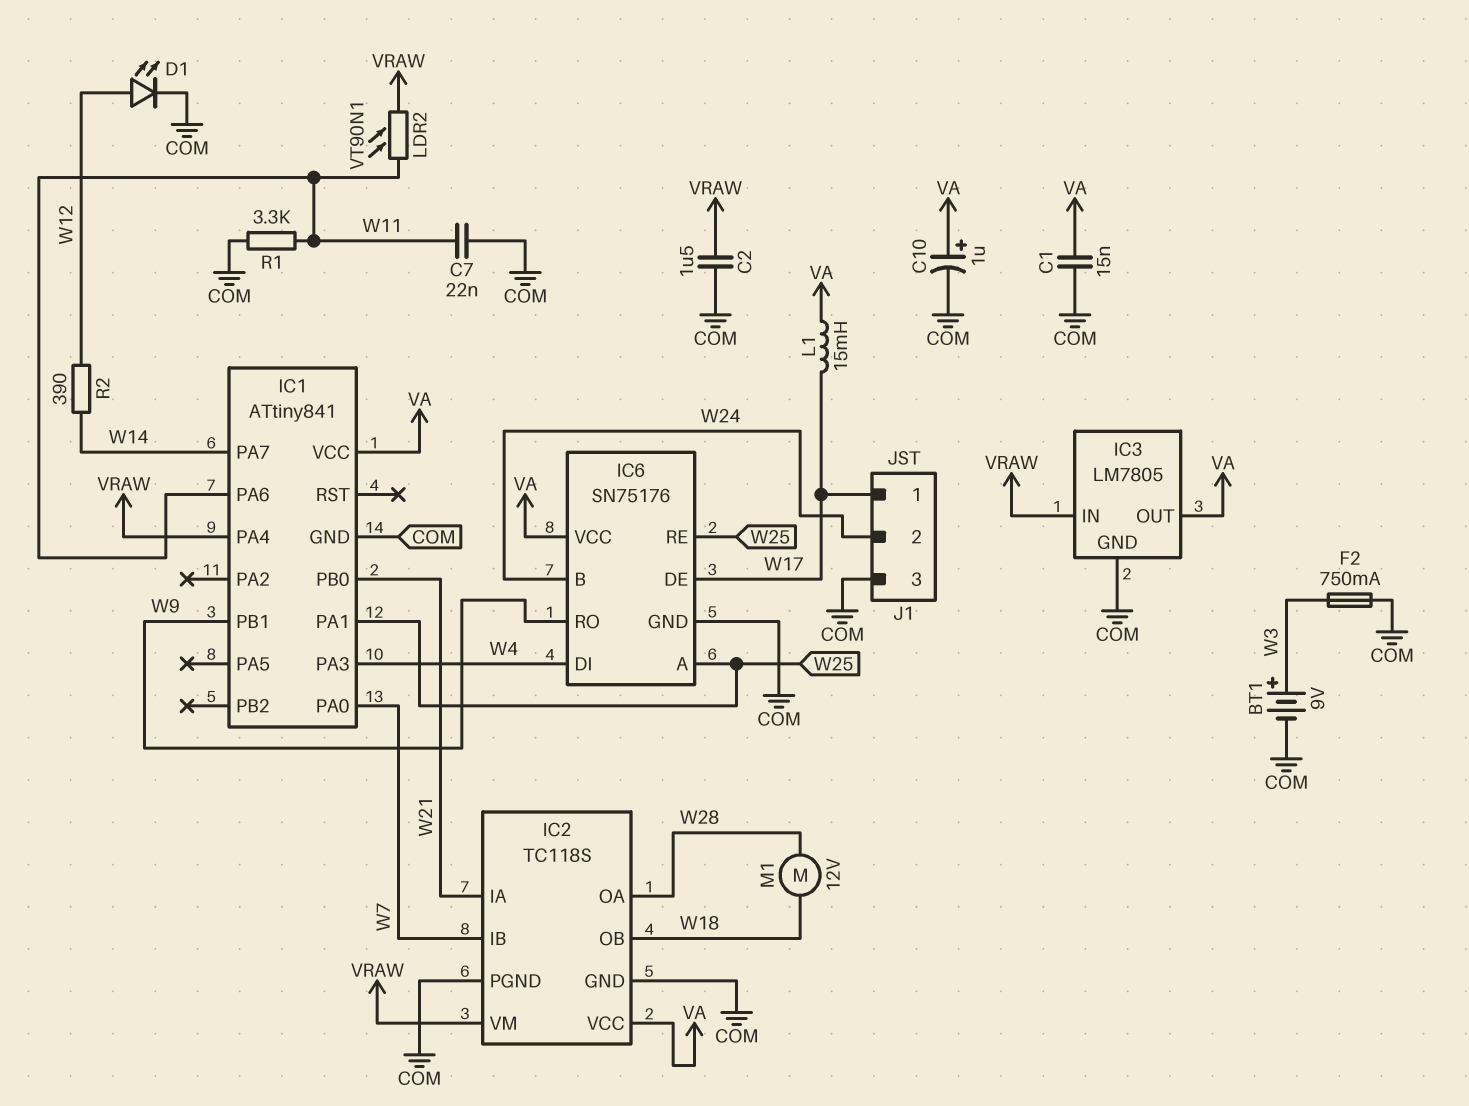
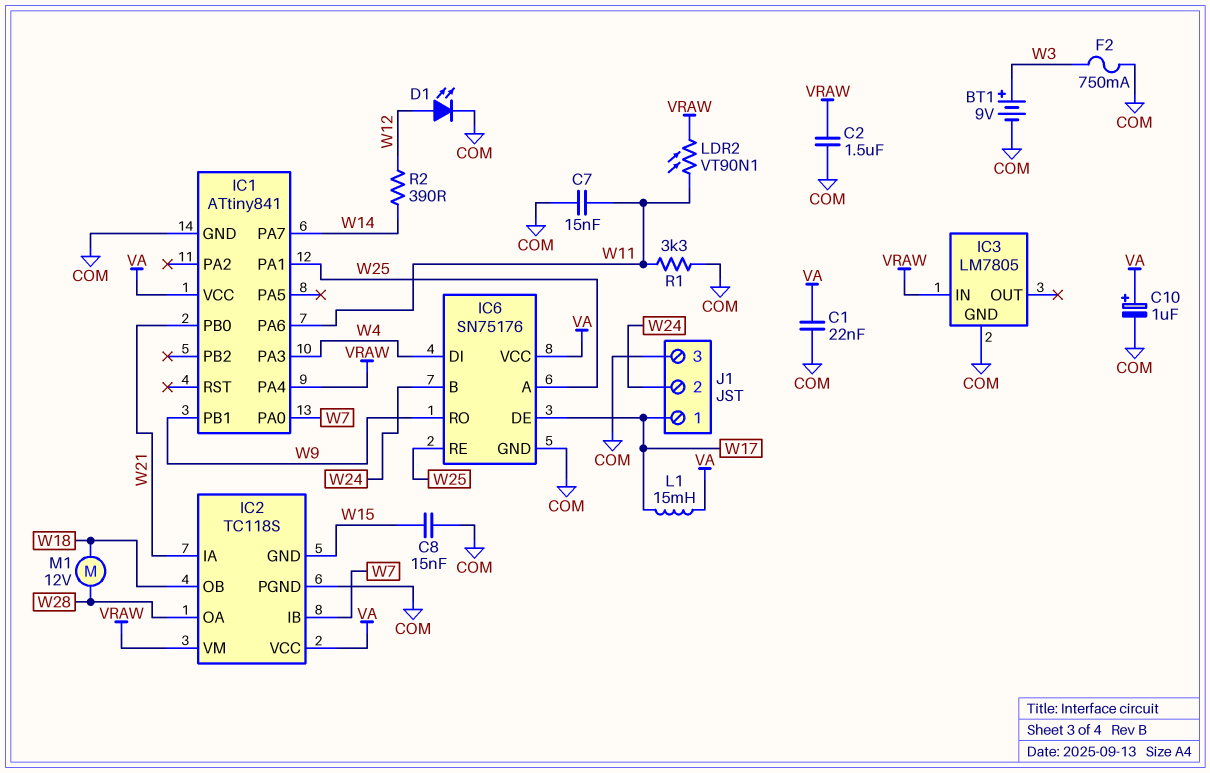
C1: 15nF (COM, VA) -> 22nF (COM, VA)
C7: 22nF (COM, W11) -> 15nF (COM, W11)
C8: none -> 15nF (COM, W15)
IC2 pin GND: COM -> W15
IC3 pin OUT: VA -> none

